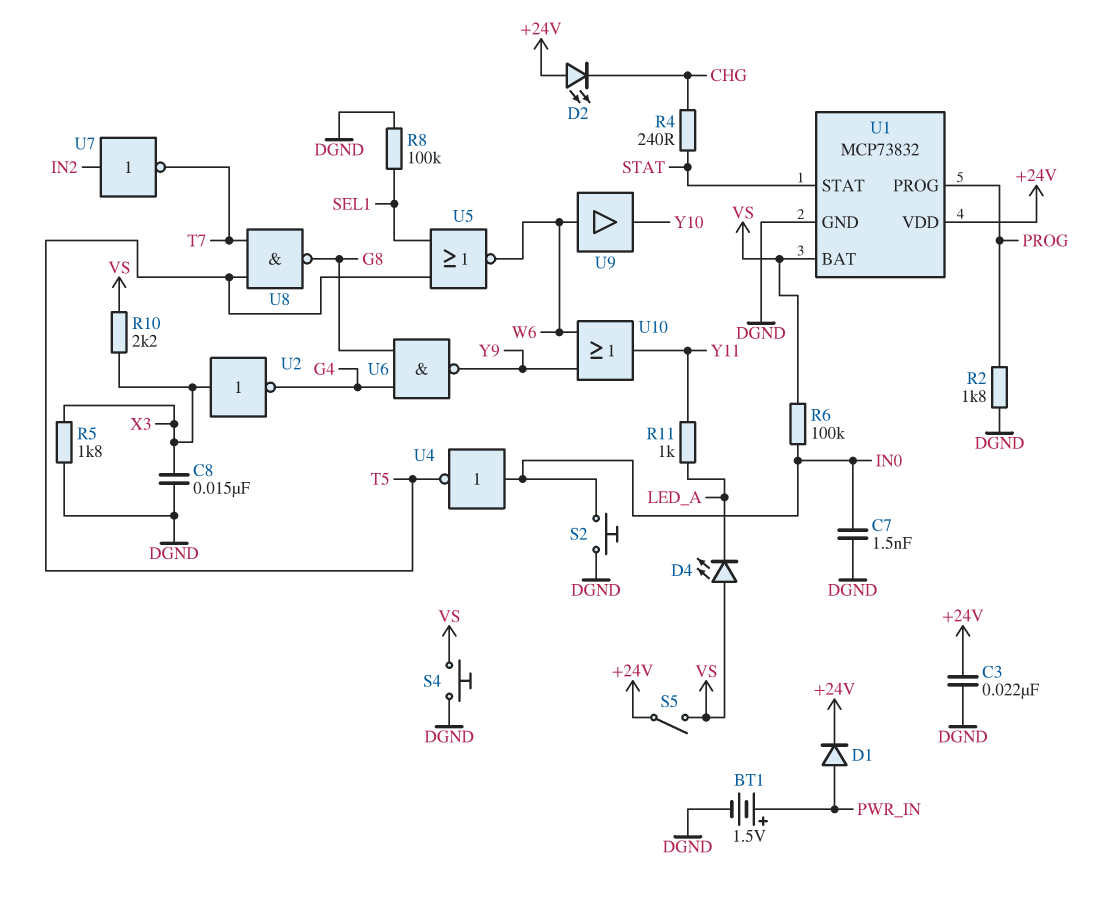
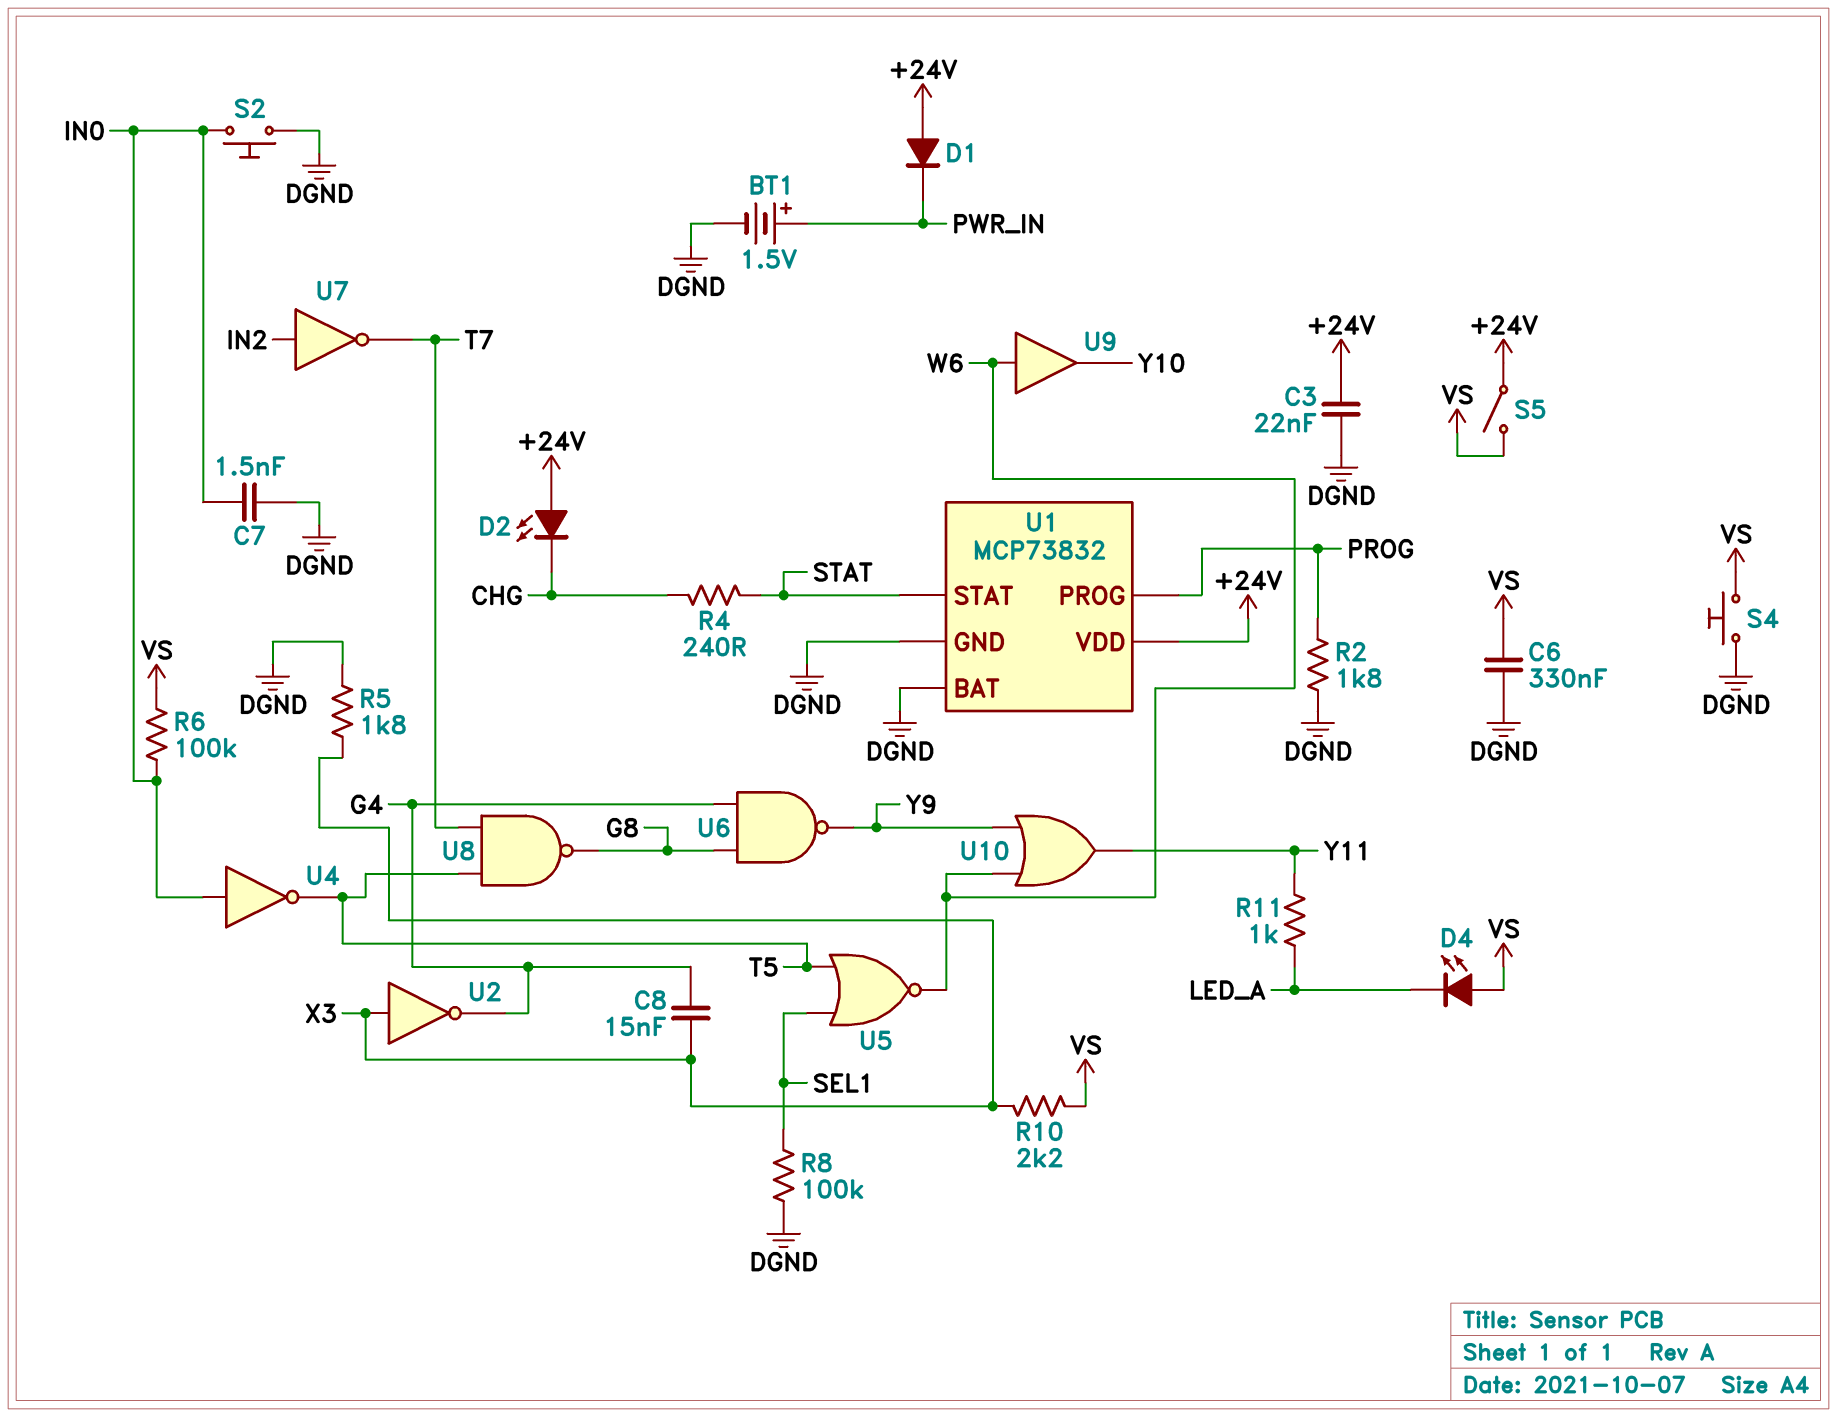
C6: none -> 330nF (DGND, VS)
C8: 15nF (DGND, X3) -> 15nF (G4, X3)
D1: diode (A PWR_IN, K +24V) -> diode (A +24V, K PWR_IN)
U1 pin BAT: VS -> DGND

